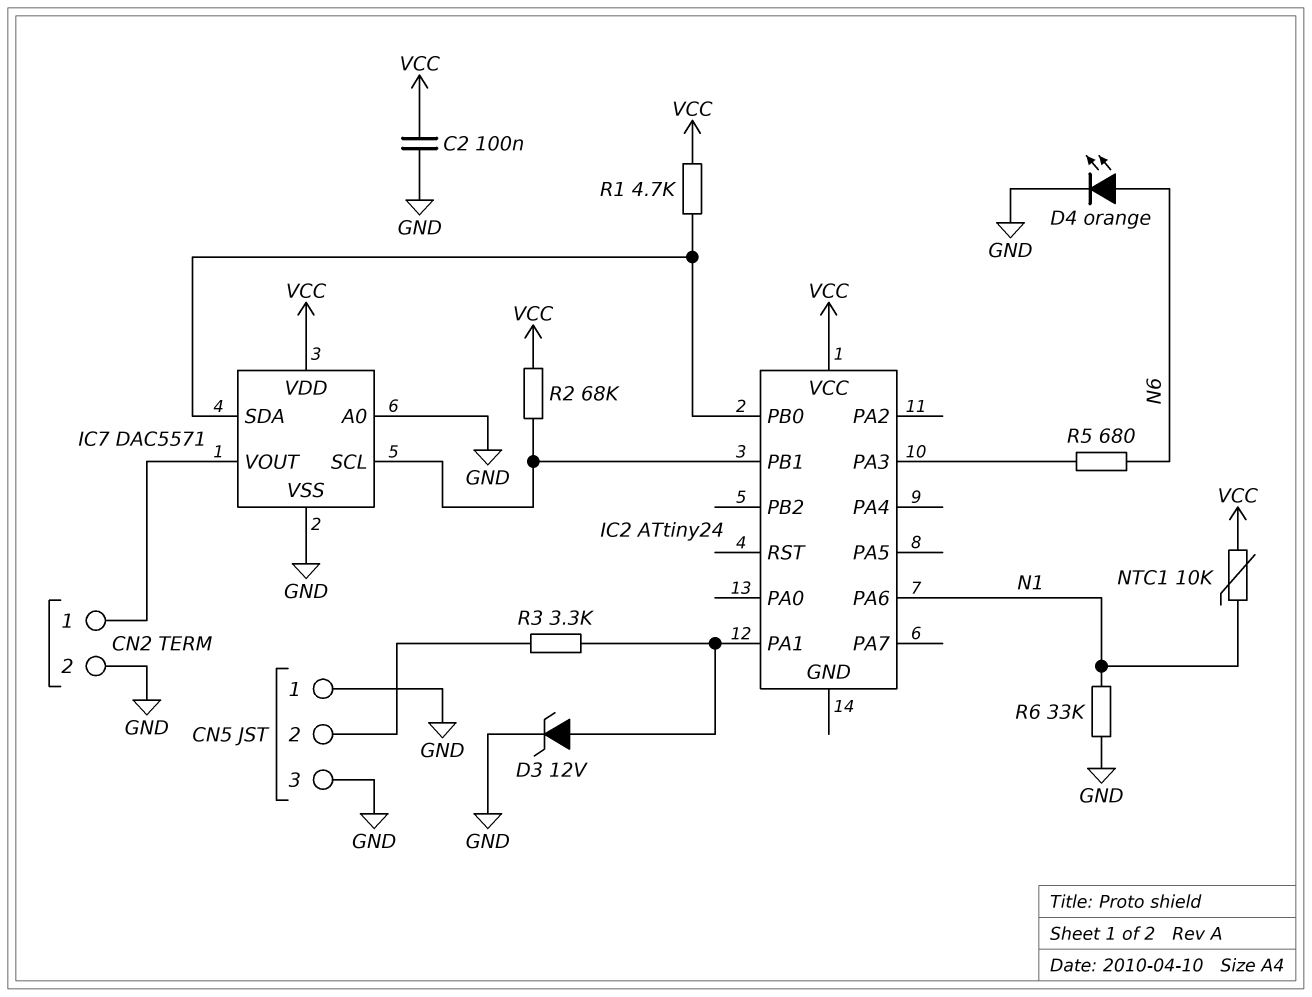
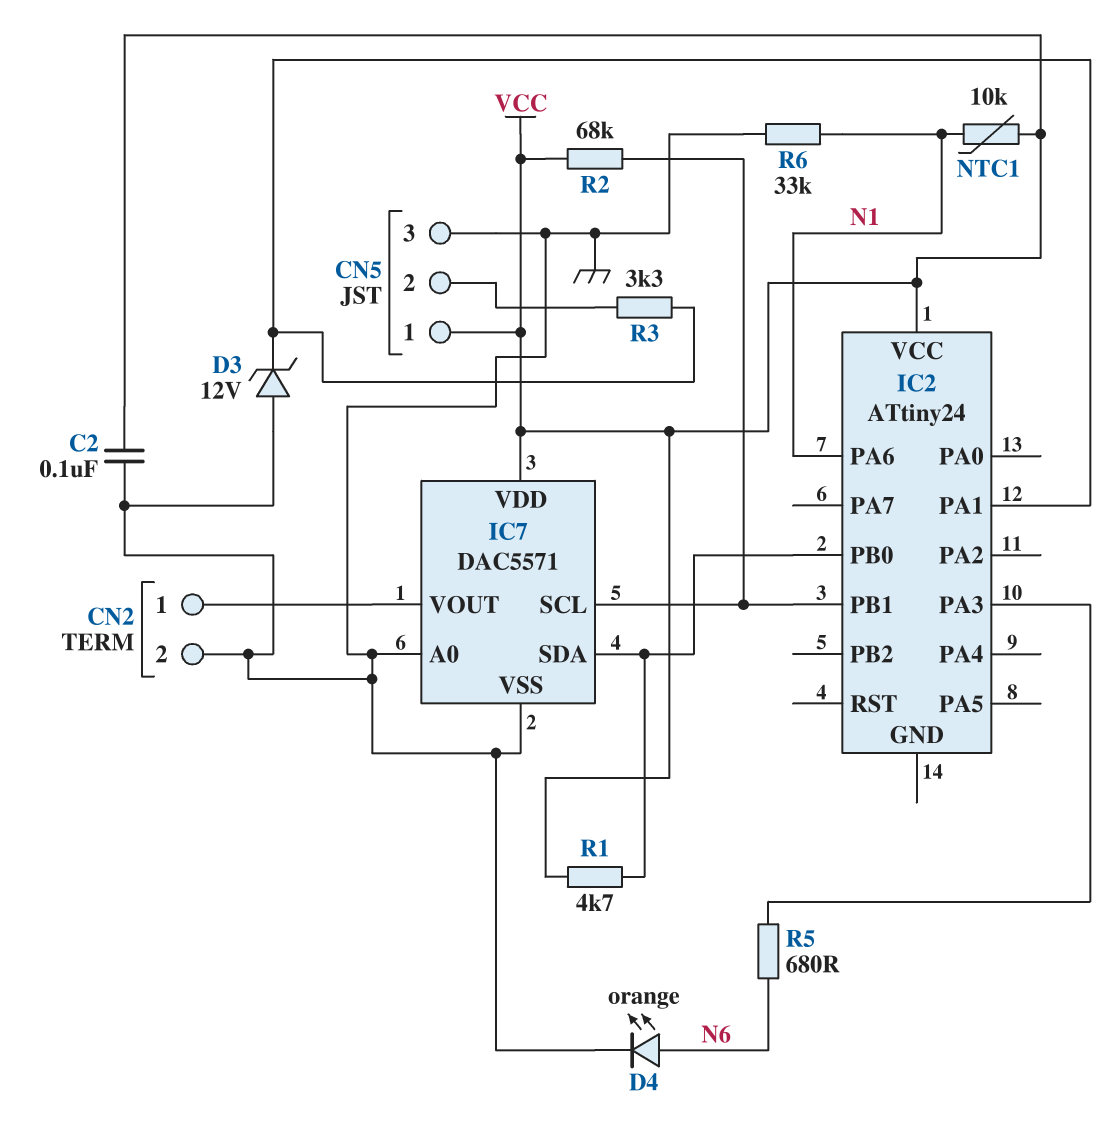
CN5 pin 1: GND -> VCC
D3: zener 12V (A IC2/PA1, K GND) -> zener 12V (A GND, K IC2/PA1)

